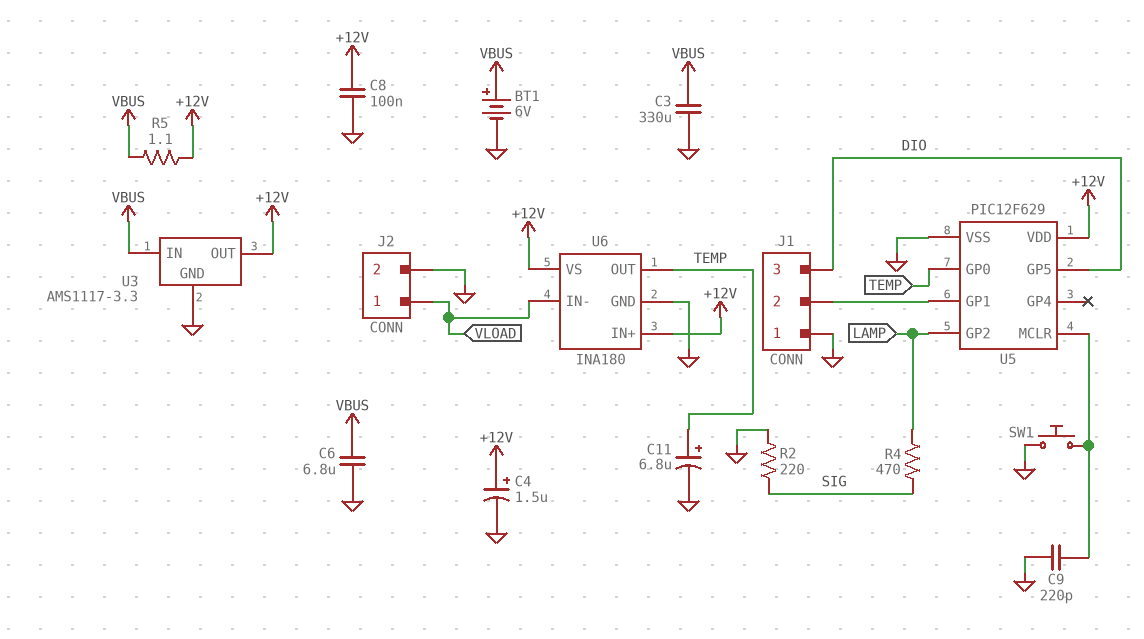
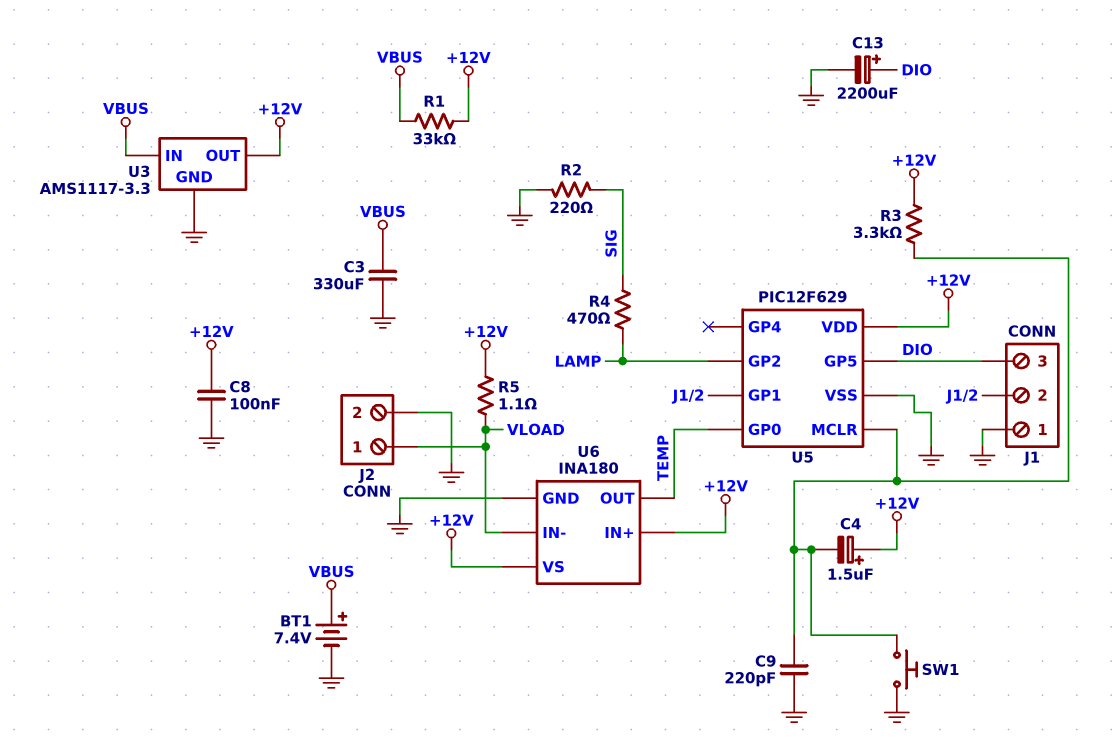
BT1: 6V (plus VBUS, minus GND) -> 7.4V (plus VBUS, minus GND)
C4: 1.5uF (plus +12V, minus GND) -> 1.5uF (plus +12V, minus U5/MCLR)
C6: 6.8uF (GND, VBUS) -> none
C11: 6.8uF (plus TEMP, minus GND) -> none
C13: none -> 2200uF (plus DIO, minus GND)
R1: none -> 33k (+12V, VBUS)
R3: none -> 3.3k (+12V, U5/MCLR)
R5: 1.1 (+12V, VBUS) -> 1.1 (+12V, VLOAD)

